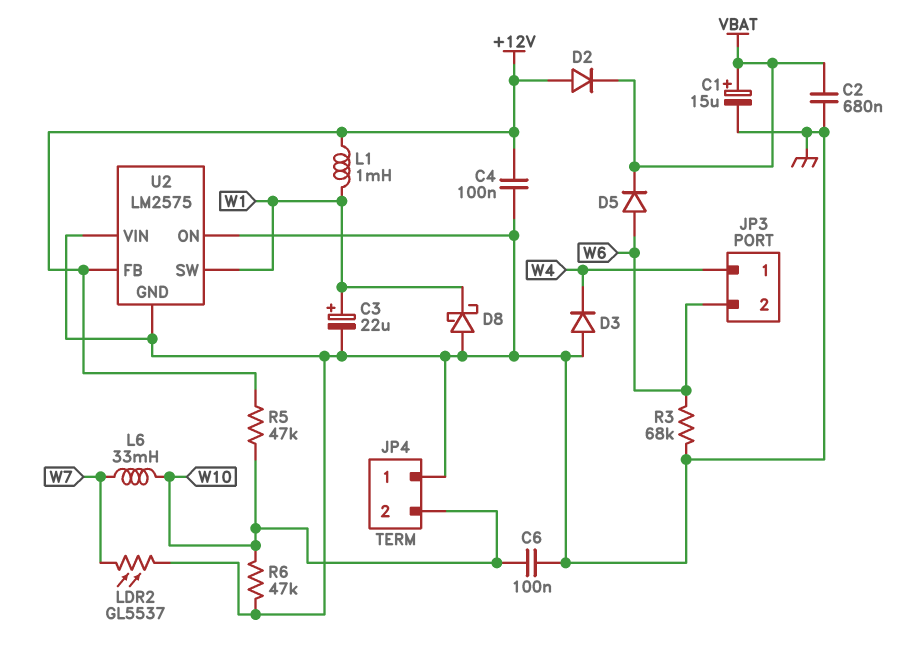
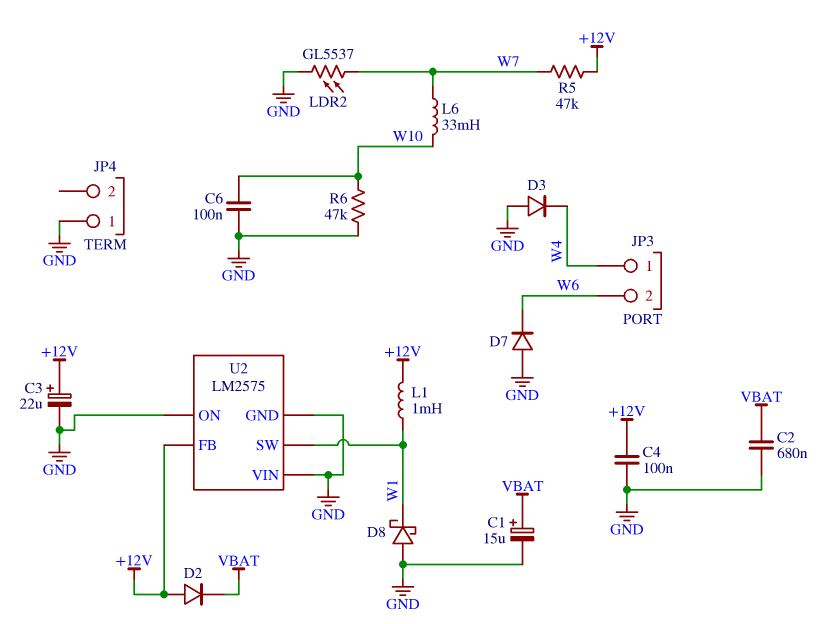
C3: 22uF (plus W1, minus GND) -> 22uF (plus +12V, minus GND)
D5: diode (A W6, K VBAT) -> none
D7: none -> diode (A GND, K W6)
JP4 pin 2: W10 -> none
R3: 68k (GND, W6) -> none
R5: 47k (+12V, W10) -> 47k (+12V, W7)

